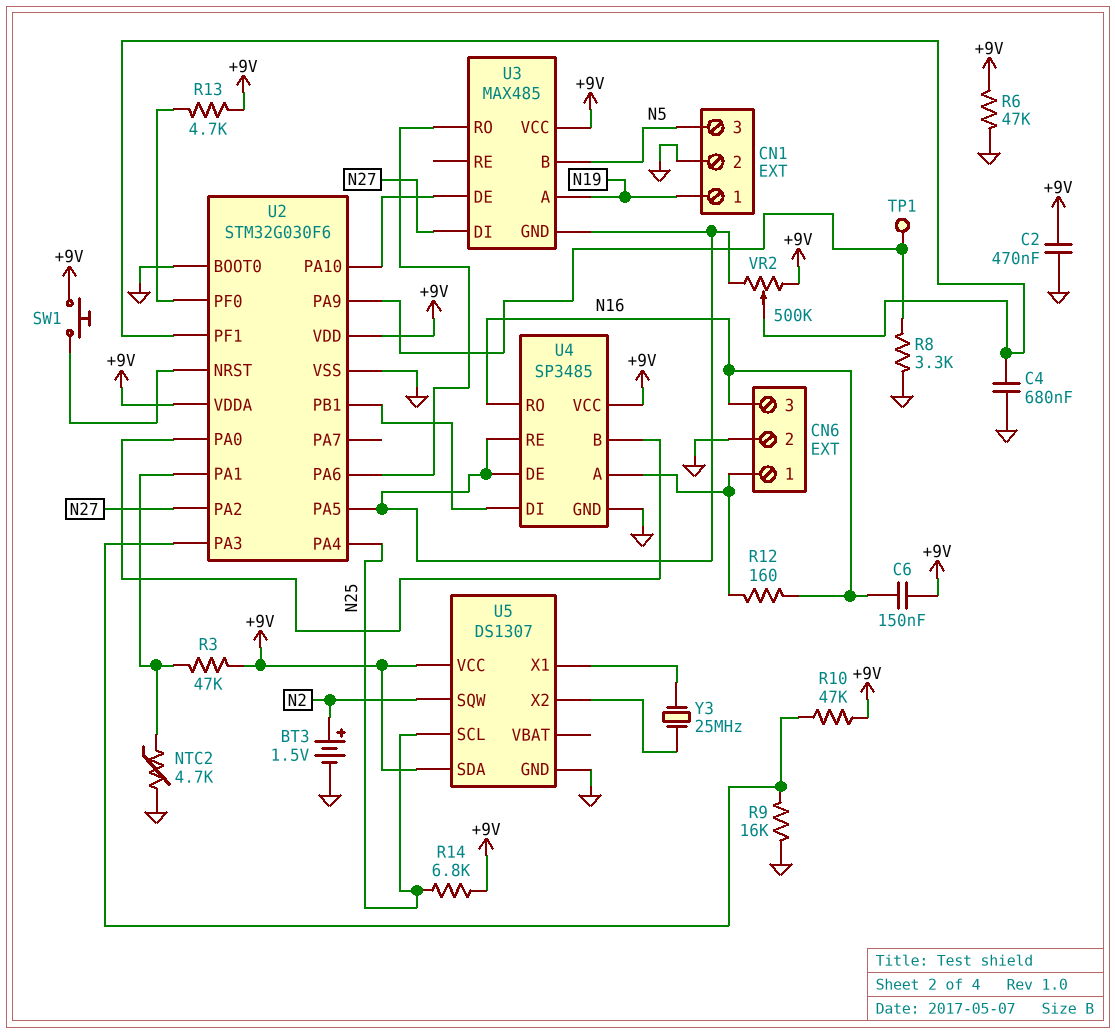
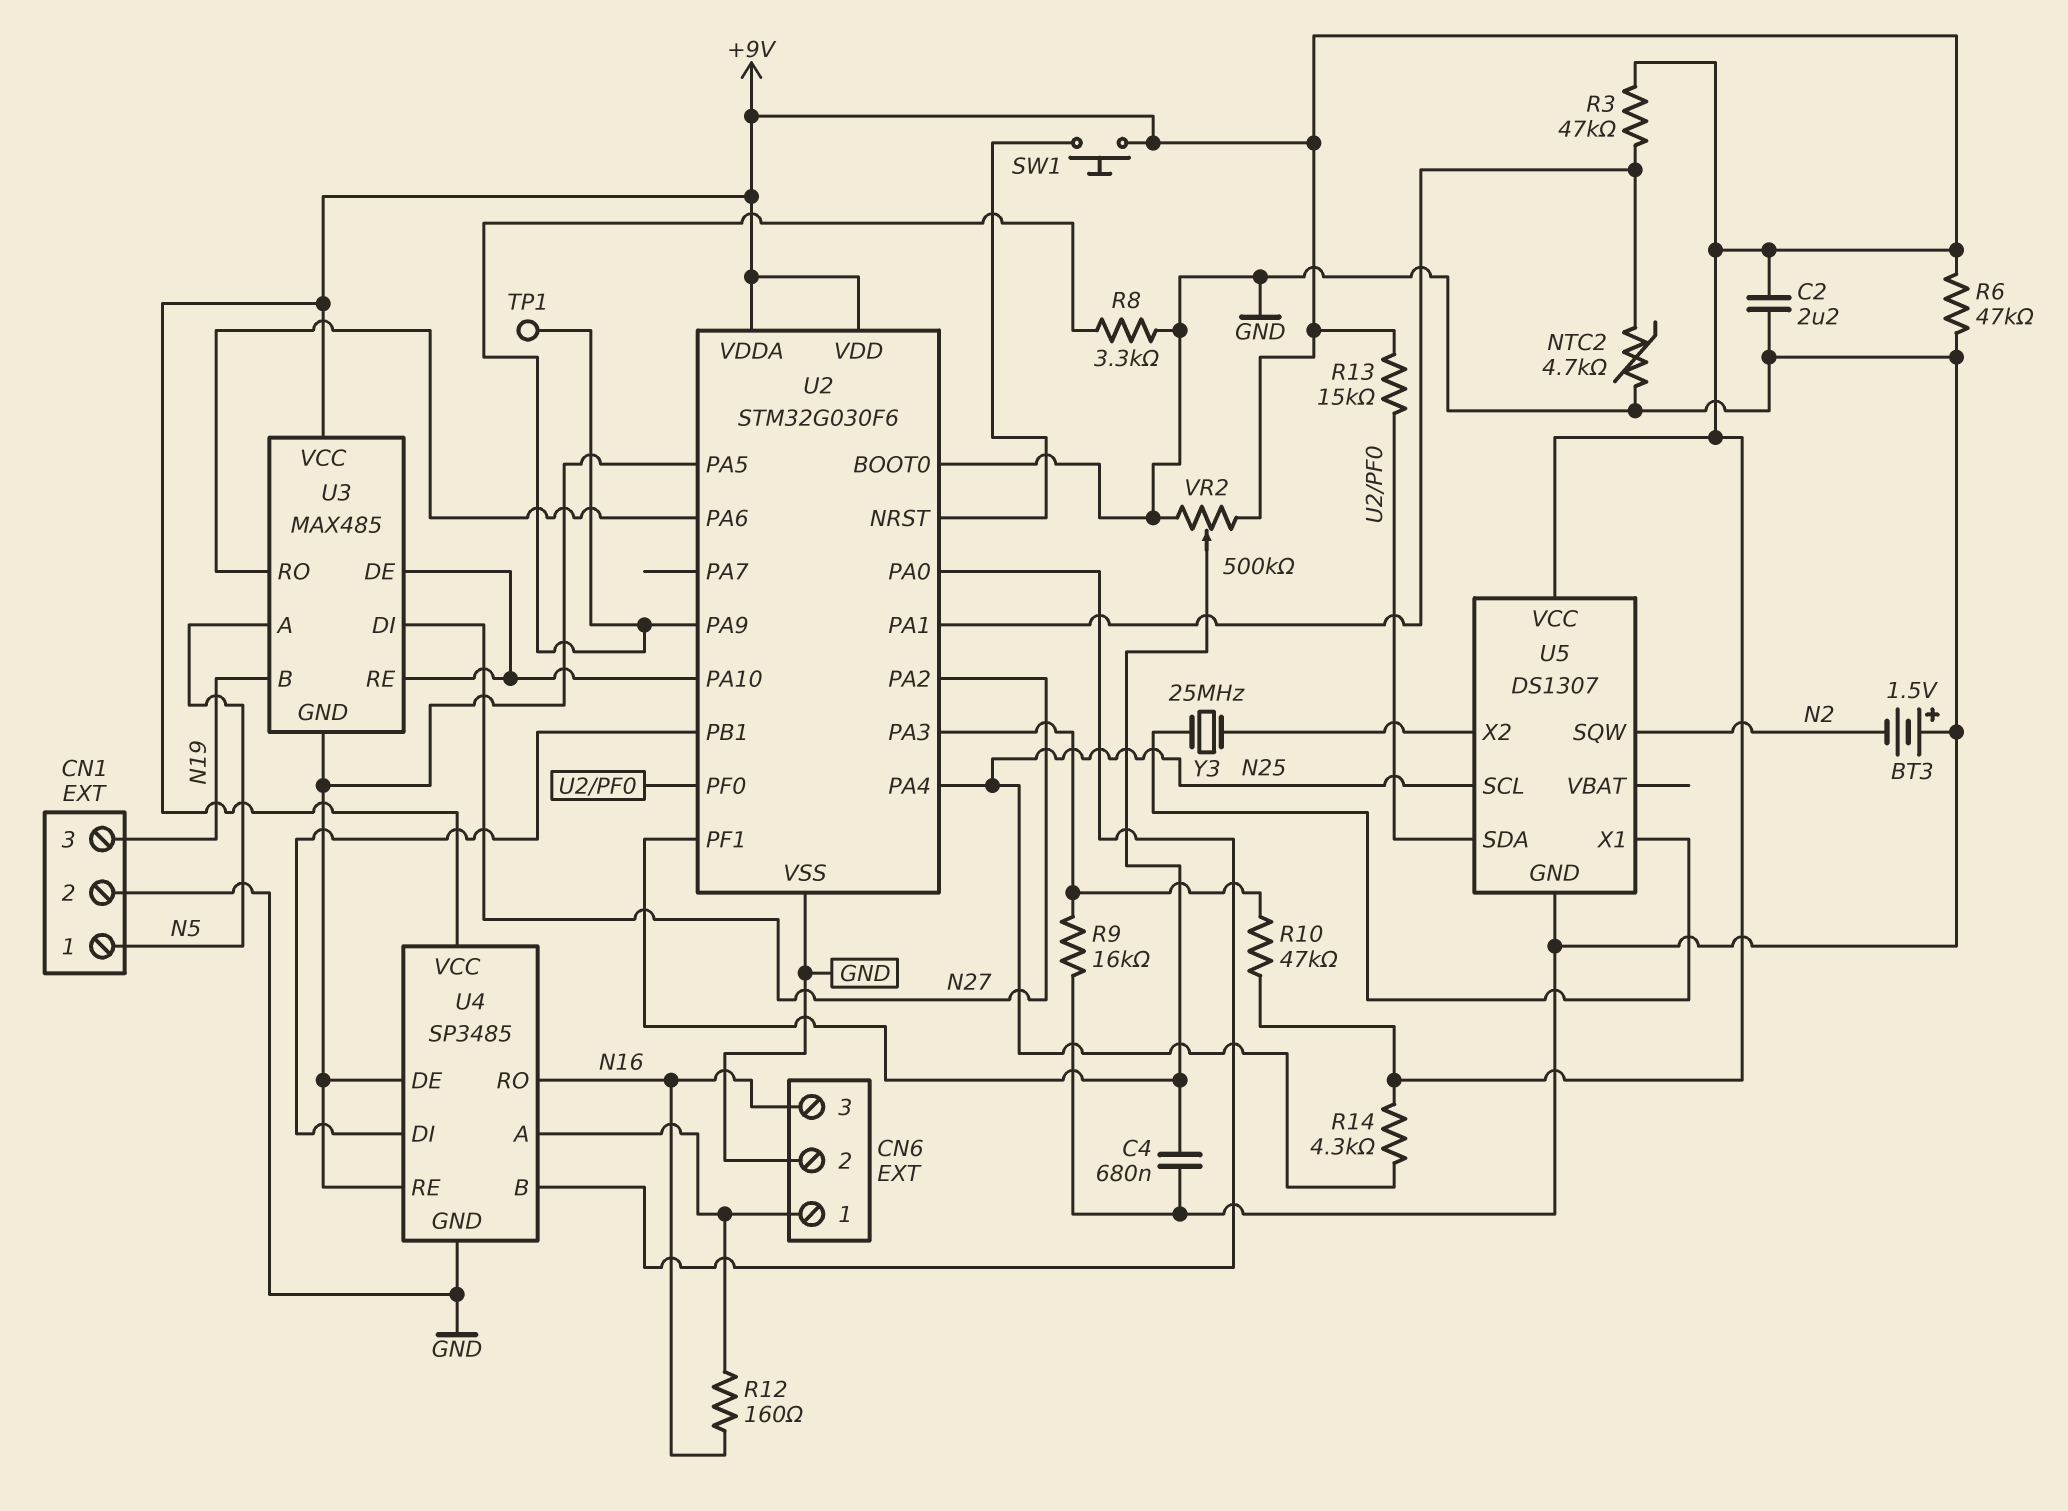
BT3: 1.5V (plus N2, minus GND) -> 1.5V (plus GND, minus N2)
C2: 470nF (+9V, GND) -> 2.2uF (+9V, GND)
C6: 150nF (+9V, N16) -> none
CN1 pin 1: N19 -> N5
CN1 pin 3: N5 -> N19
R13: 4.7k (+9V, U2/PF0) -> 15k (+9V, U2/PF0)
R14: 6.8k (+9V, N25) -> 4.3k (+9V, N25)
U3 pin A: N19 -> N5
U3 pin B: N5 -> N19
U3 pin RE: none -> U2/PA10
U5 pin SDA: +9V -> U2/PF0
VR2: 500k (+9V, U2/PA5, wiper U2/PF1) -> 500k (+9V, GND, wiper U2/PF1)

